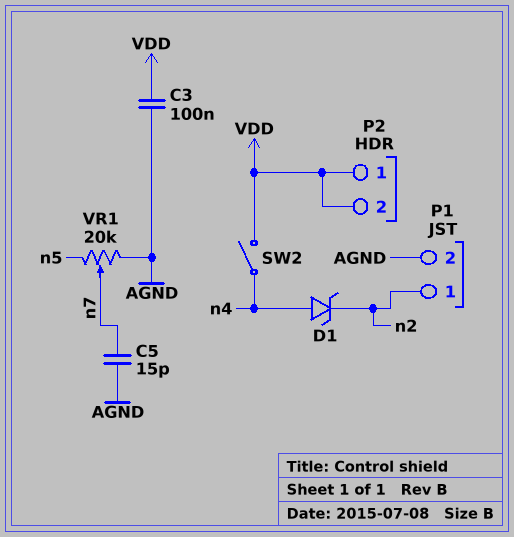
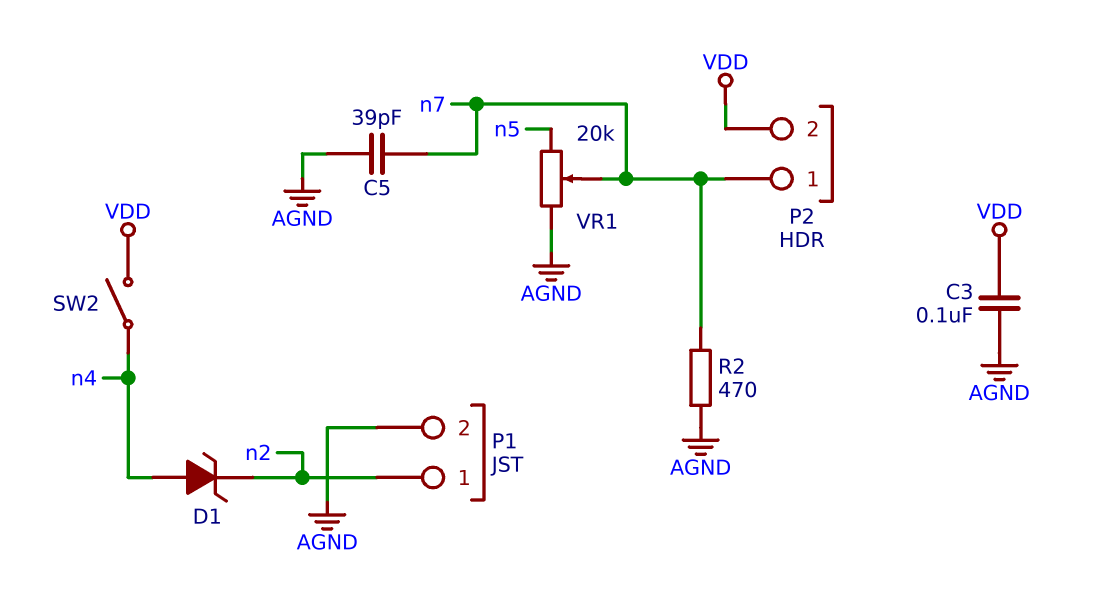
C5: 15pF (AGND, n7) -> 39pF (AGND, n7)
P2 pin 1: VDD -> n7
R2: none -> 470 (AGND, n7)

